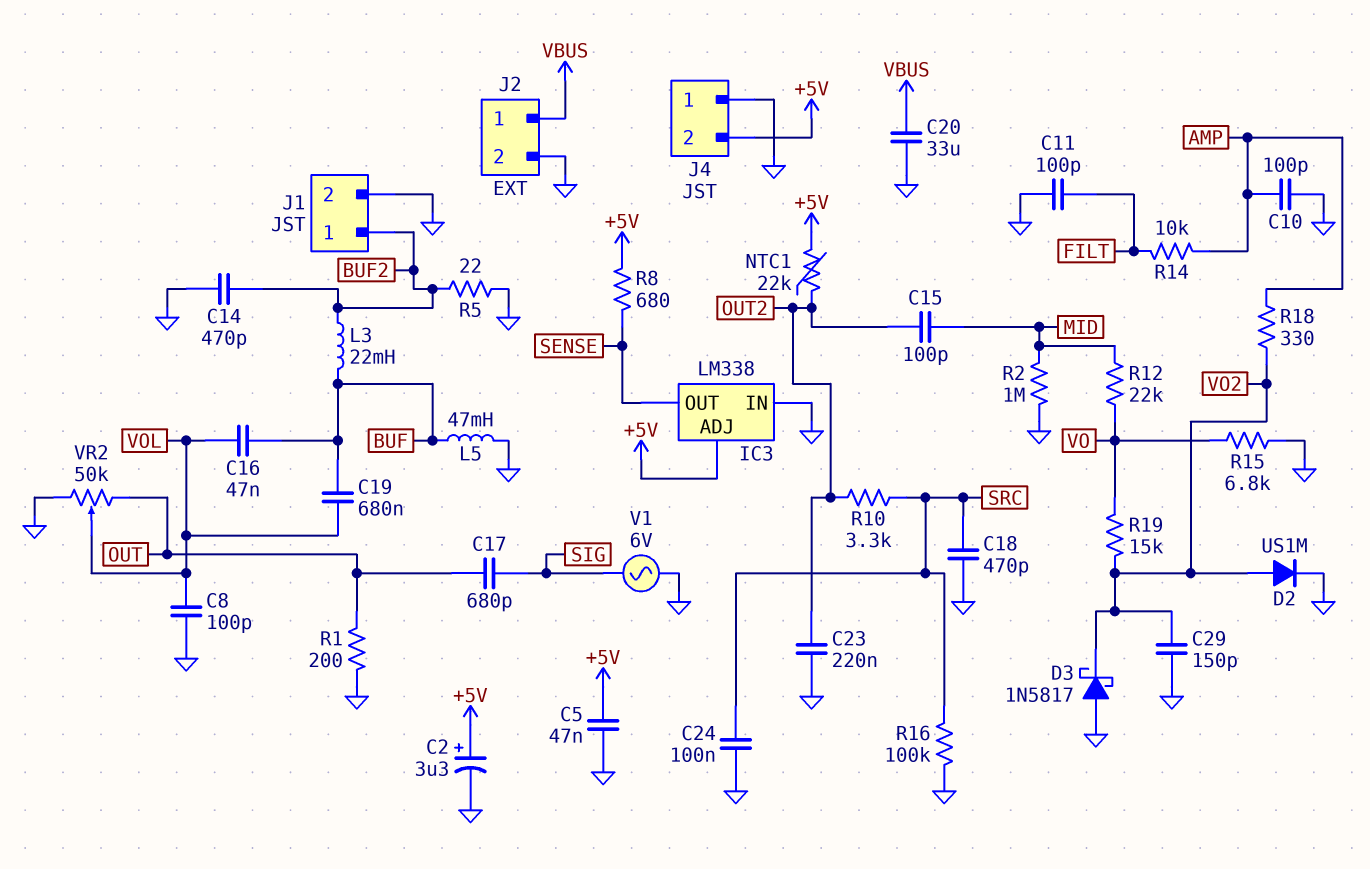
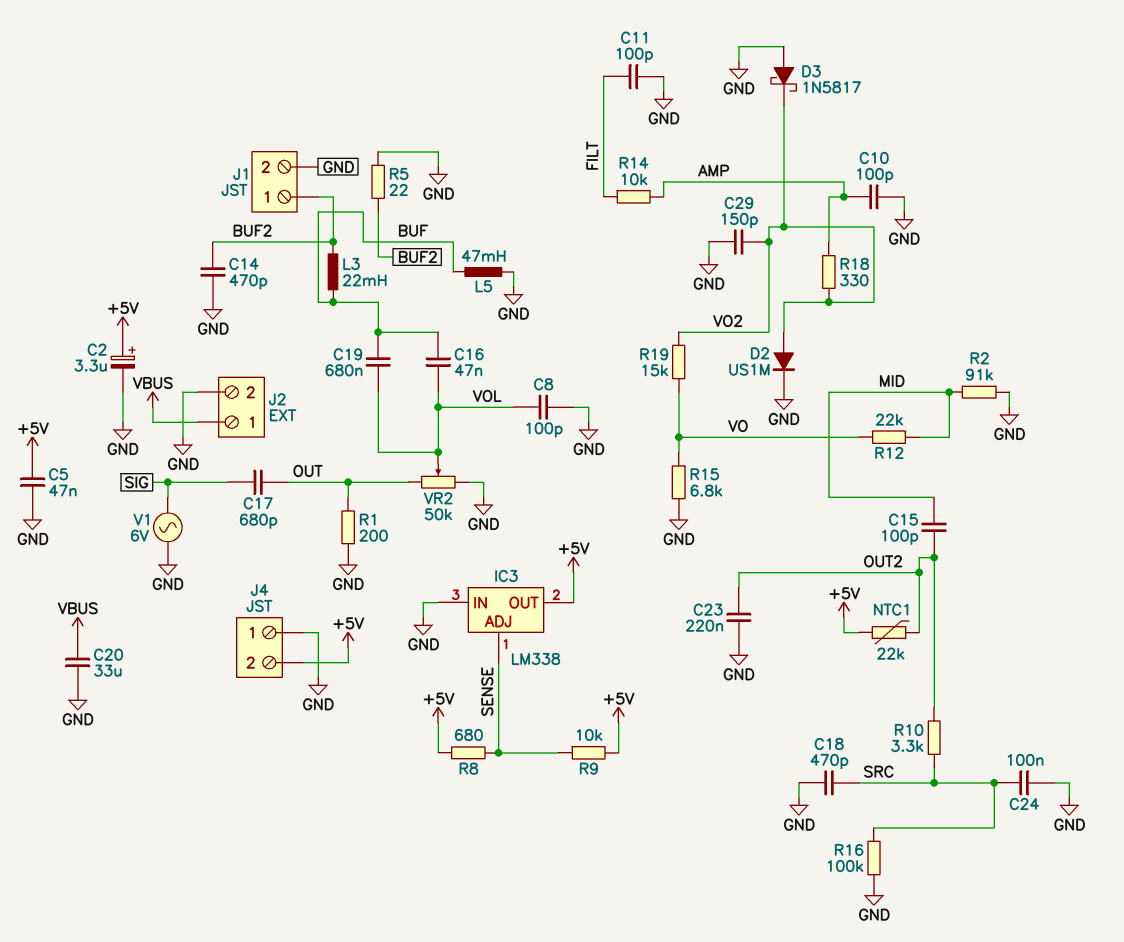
IC3 pin ADJ: +5V -> SENSE
IC3 pin OUT: SENSE -> +5V
R2: 1M (GND, MID) -> 91k (GND, MID)
R9: none -> 10k (+5V, SENSE)

